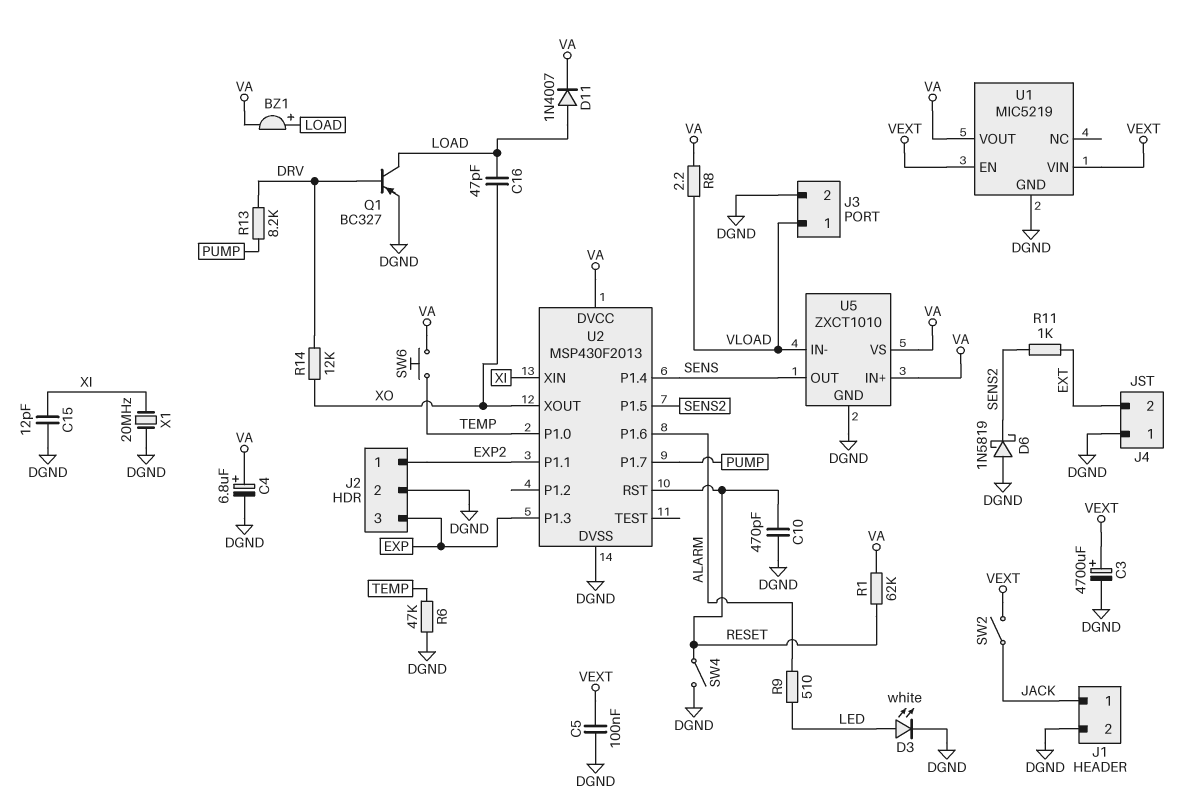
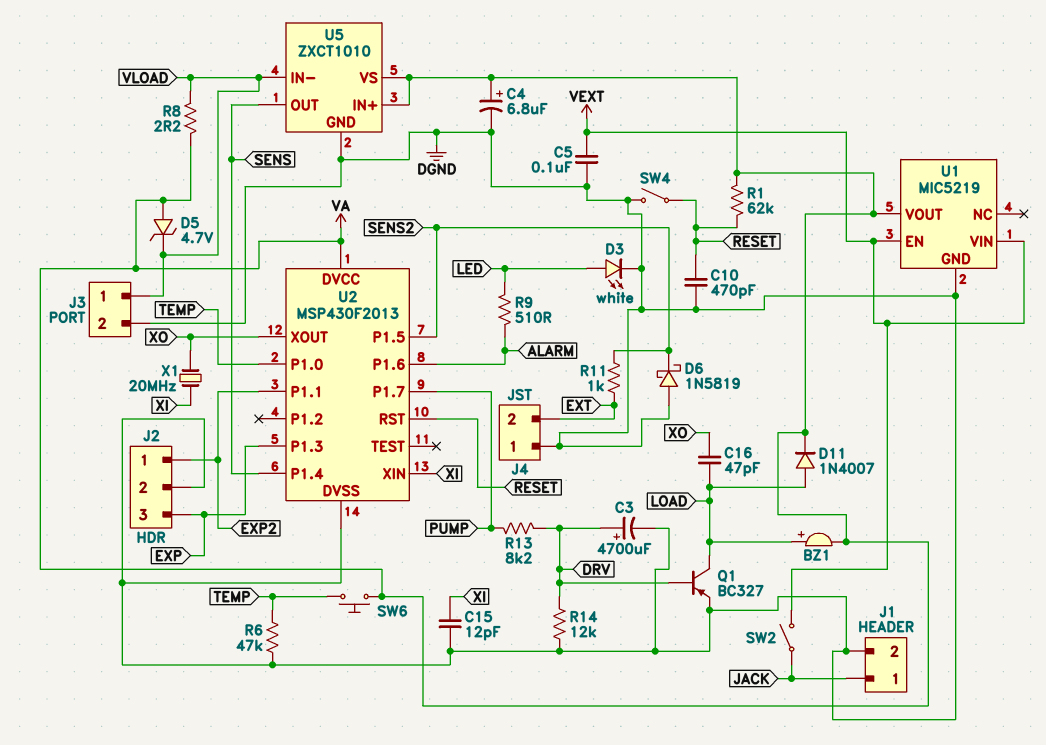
C3: 4700uF (plus VEXT, minus DGND) -> 4700uF (plus DRV, minus DGND)
D5: none -> zener 4.7V (A VA, K VLOAD)
R14: 12k (DRV, XO) -> 12k (DGND, DRV)
X1: 20MHz (DGND, XI) -> 20MHz (XI, XO)

